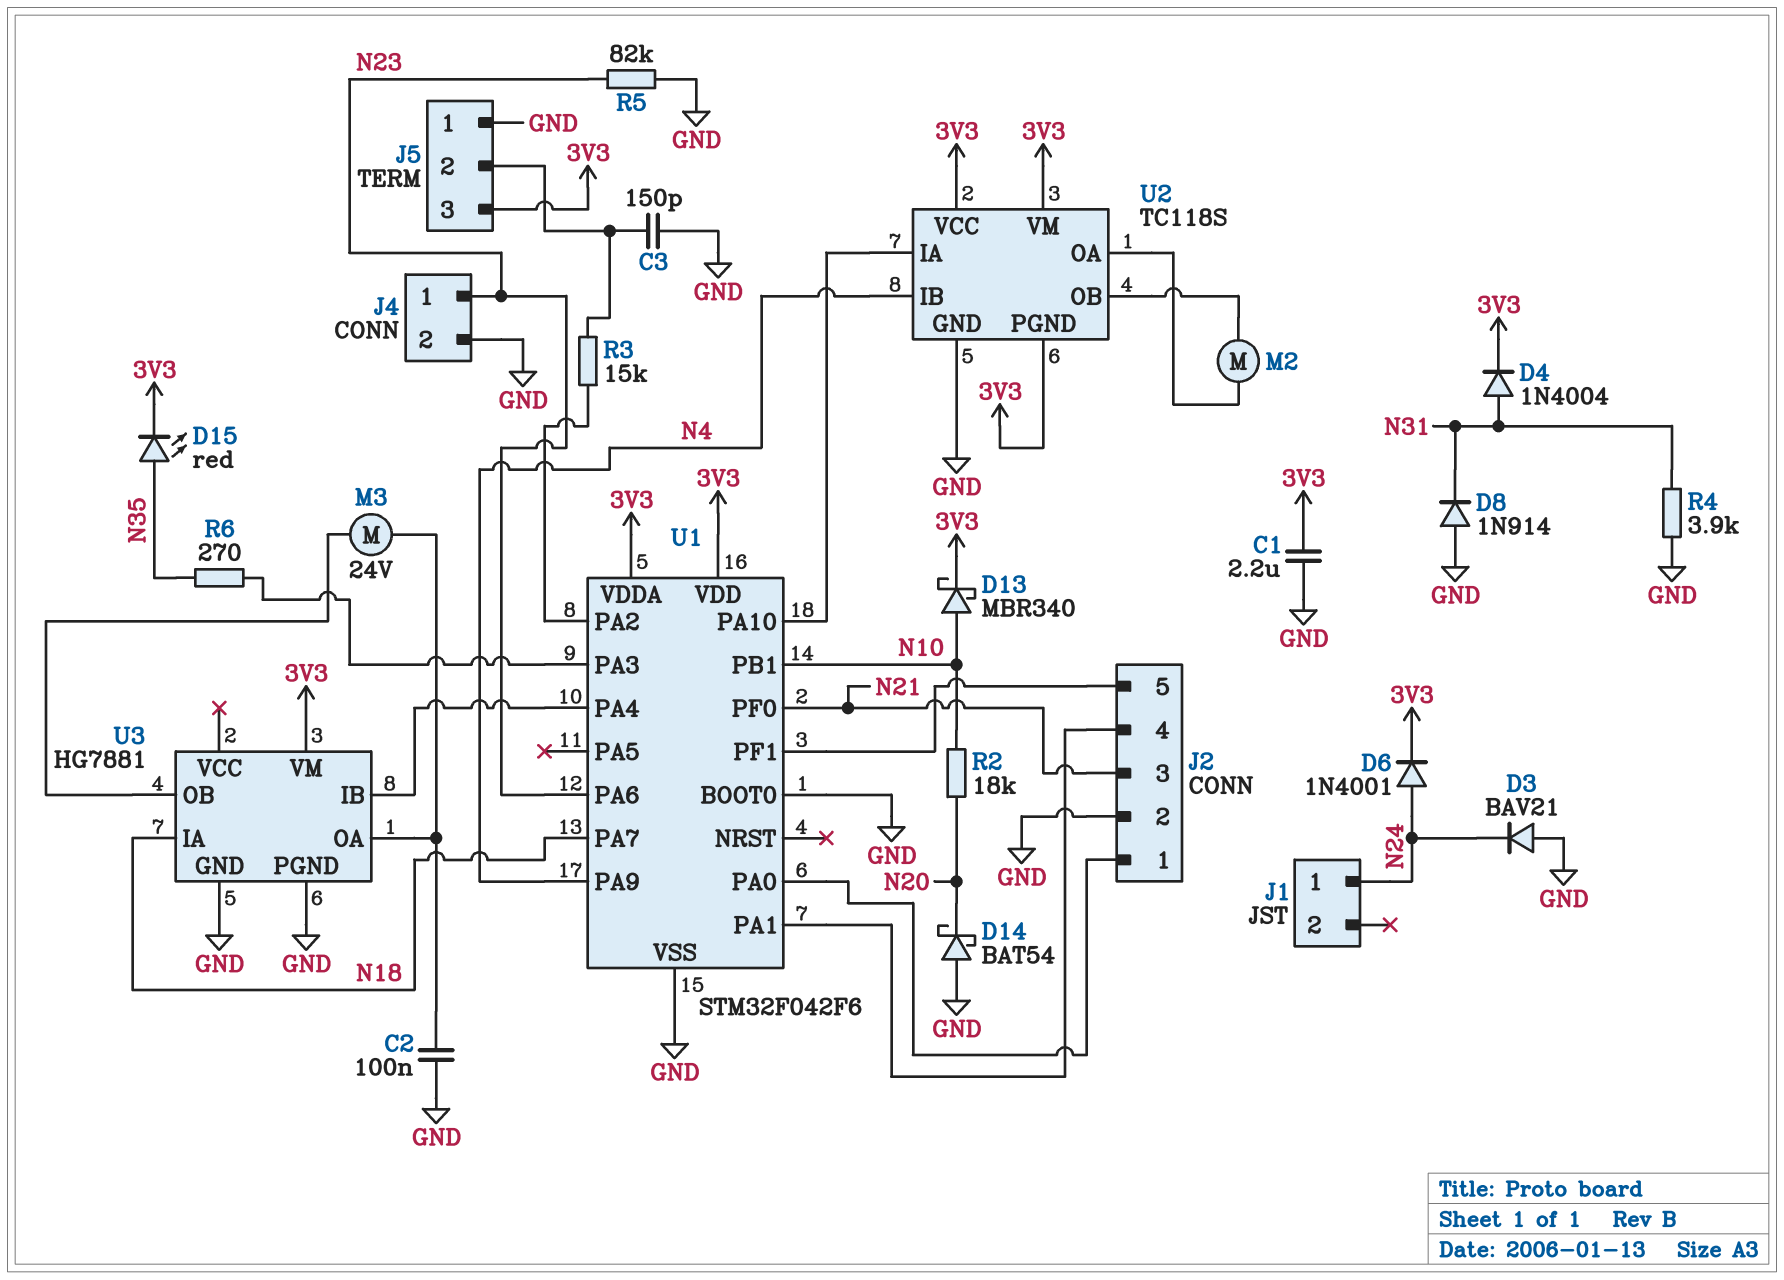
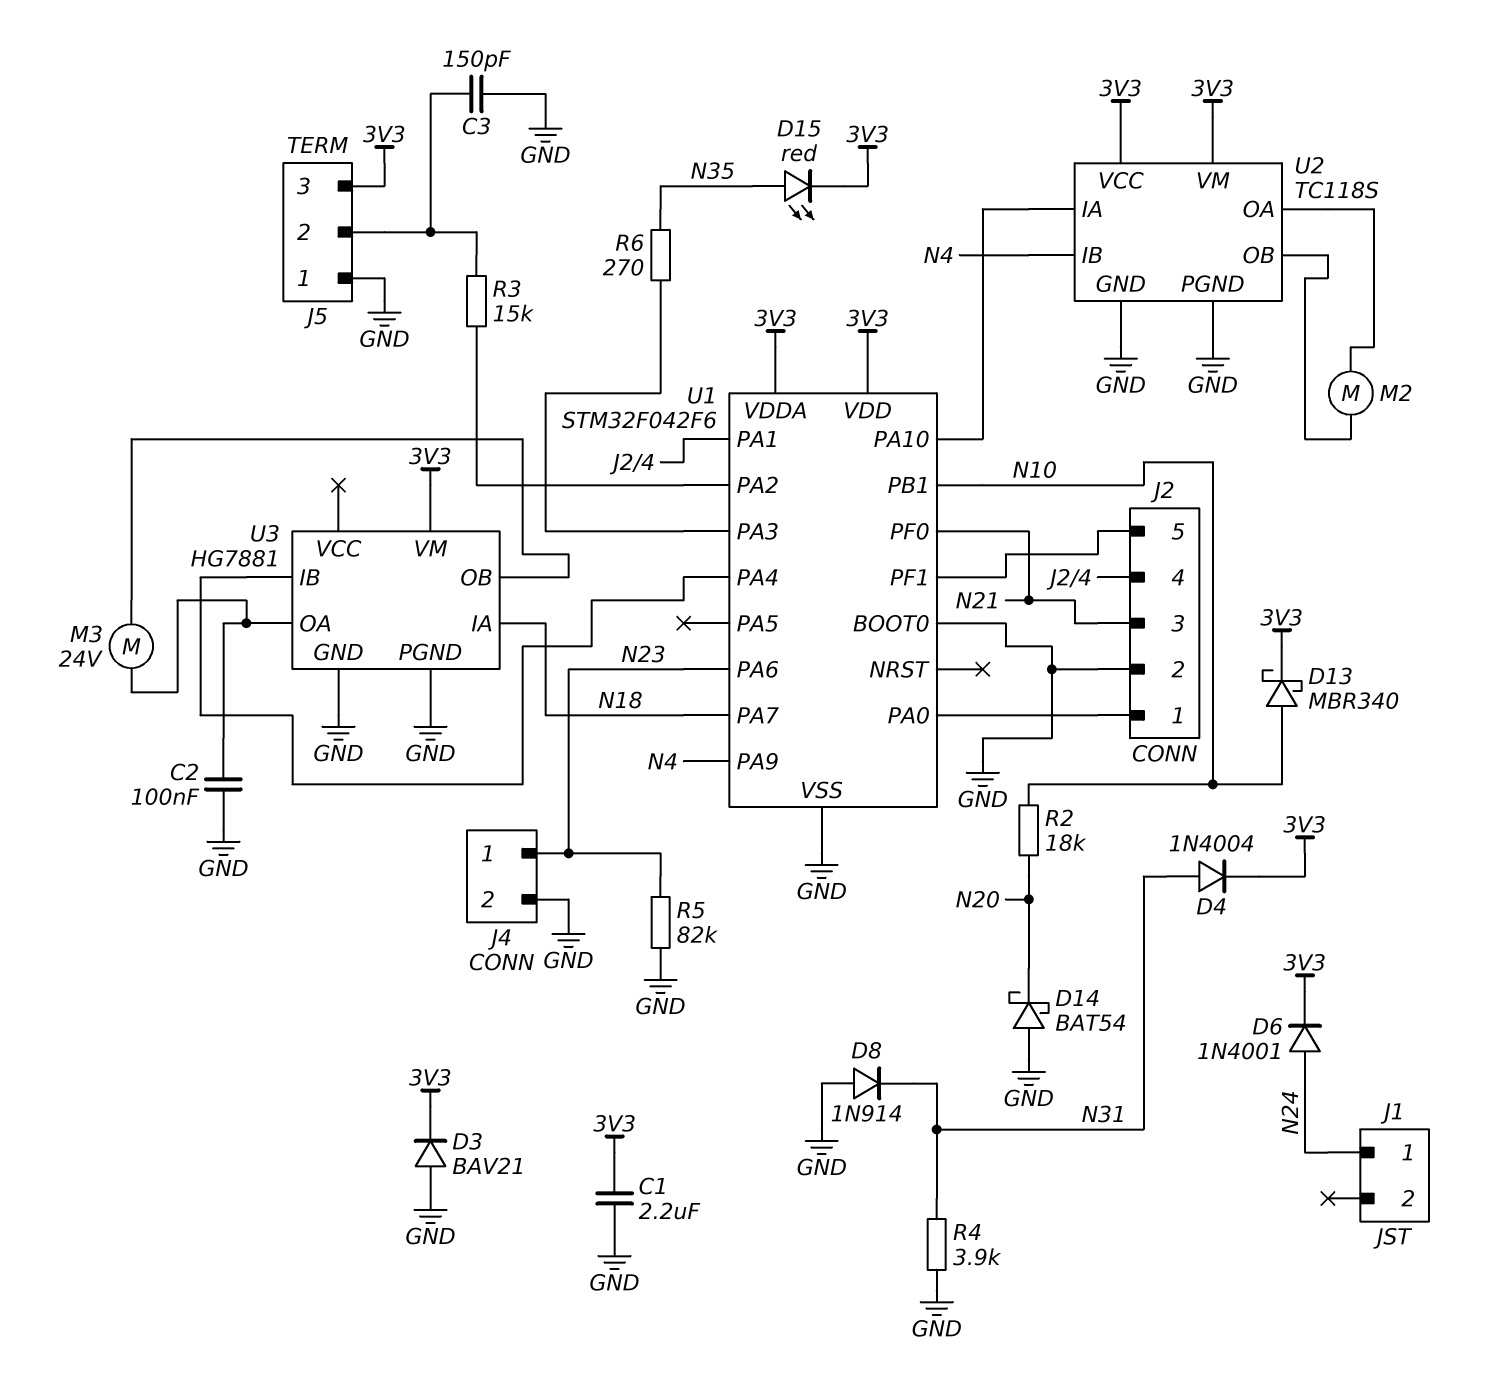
D3: diode BAV21 (A GND, K N24) -> diode BAV21 (A GND, K 3V3)
U2 pin PGND: 3V3 -> GND

